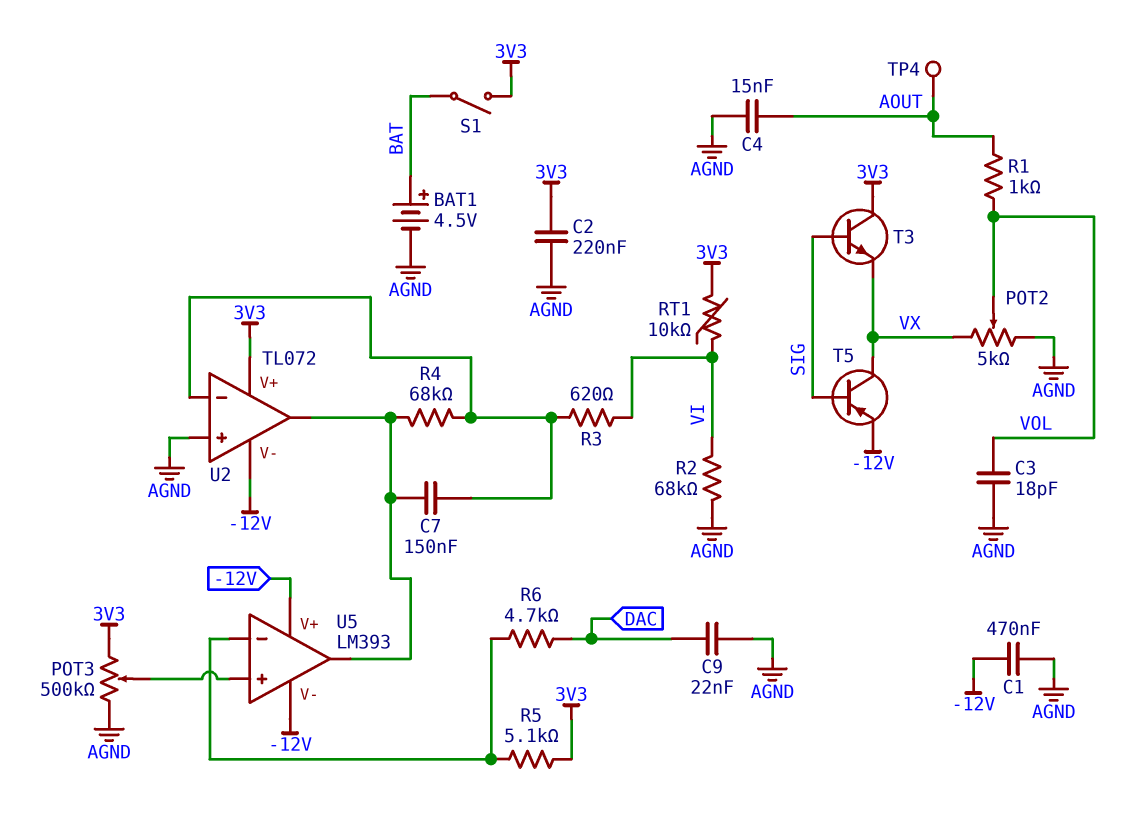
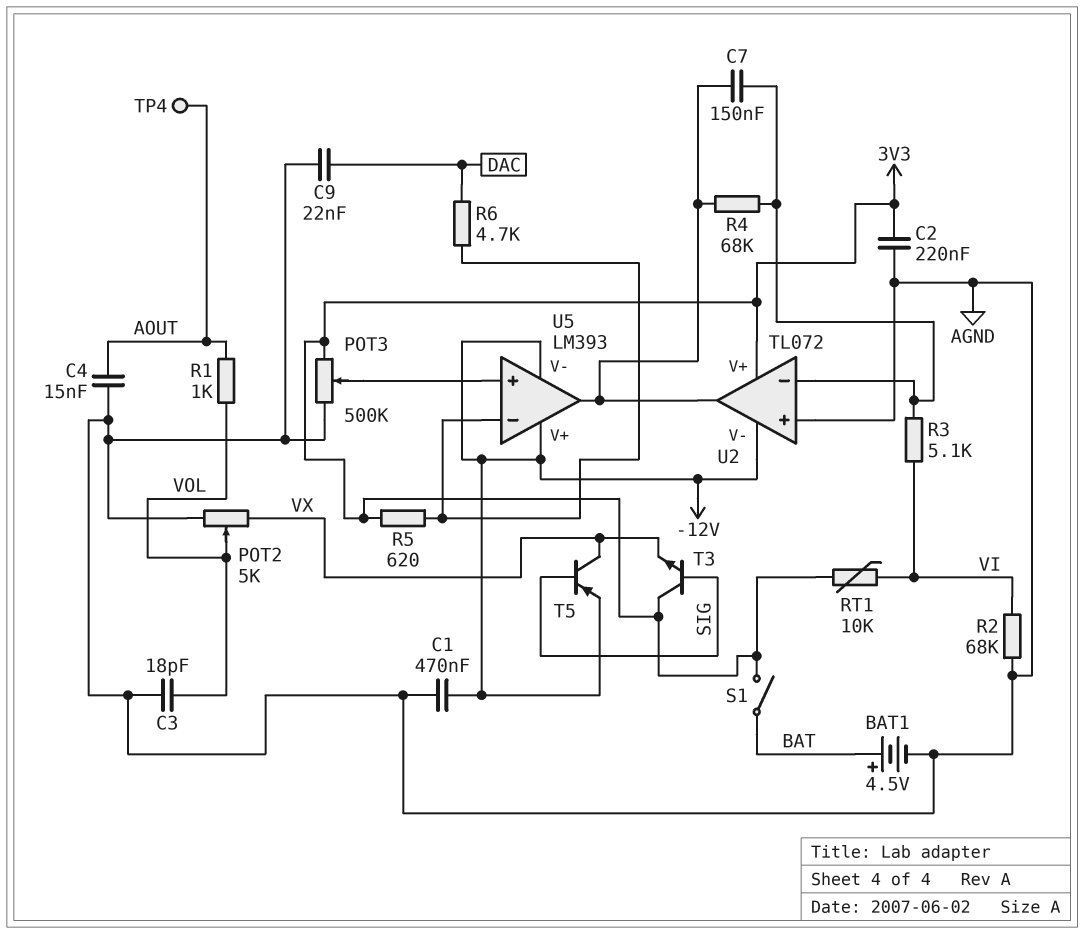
R3: 620 (U2/in-, VI) -> 5.1k (U2/in-, VI)
R5: 5.1k (3V3, U5/in-) -> 620 (3V3, U5/in-)

